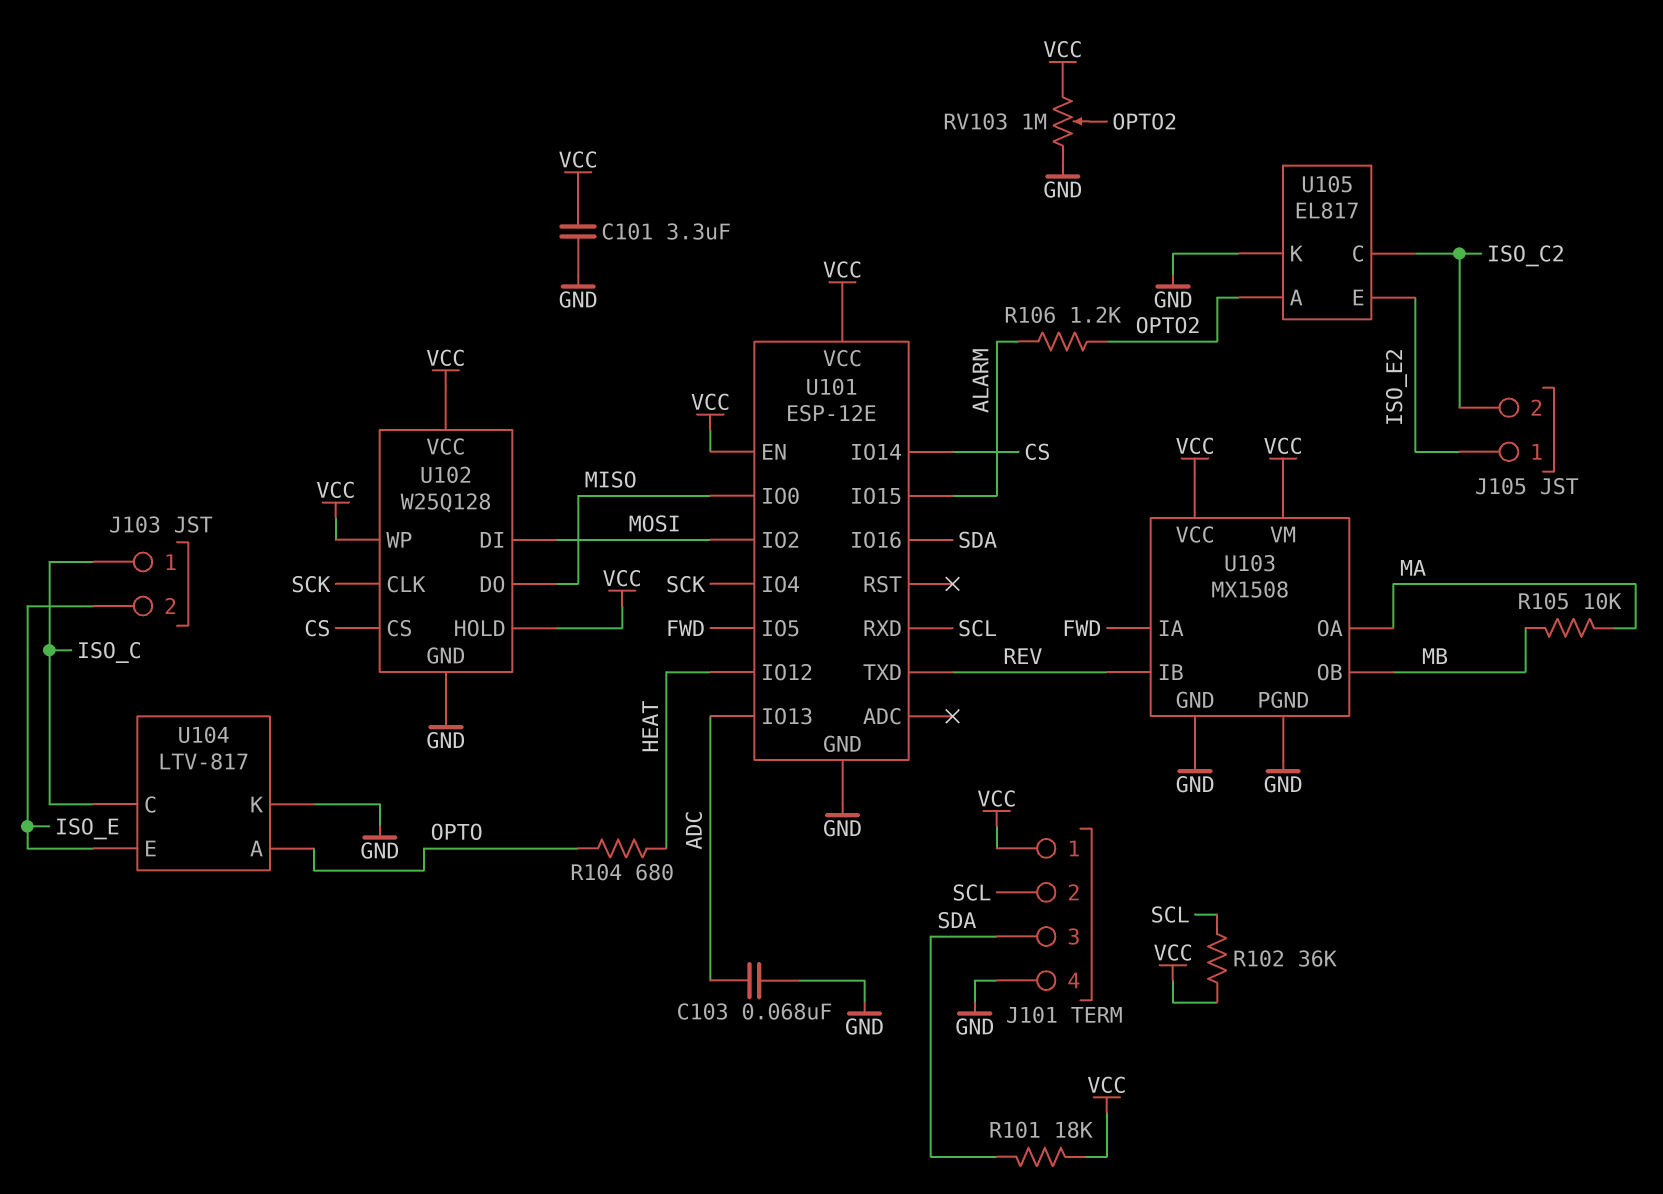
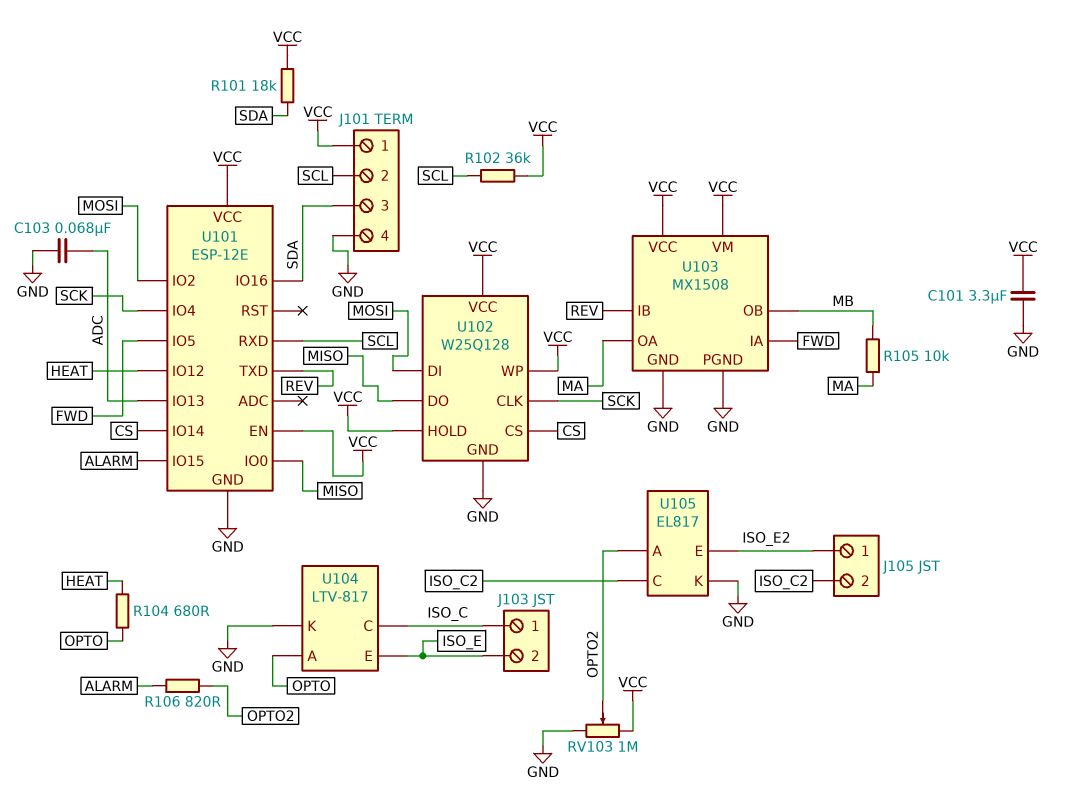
R106: 1.2k (ALARM, OPTO2) -> 820 (ALARM, OPTO2)

